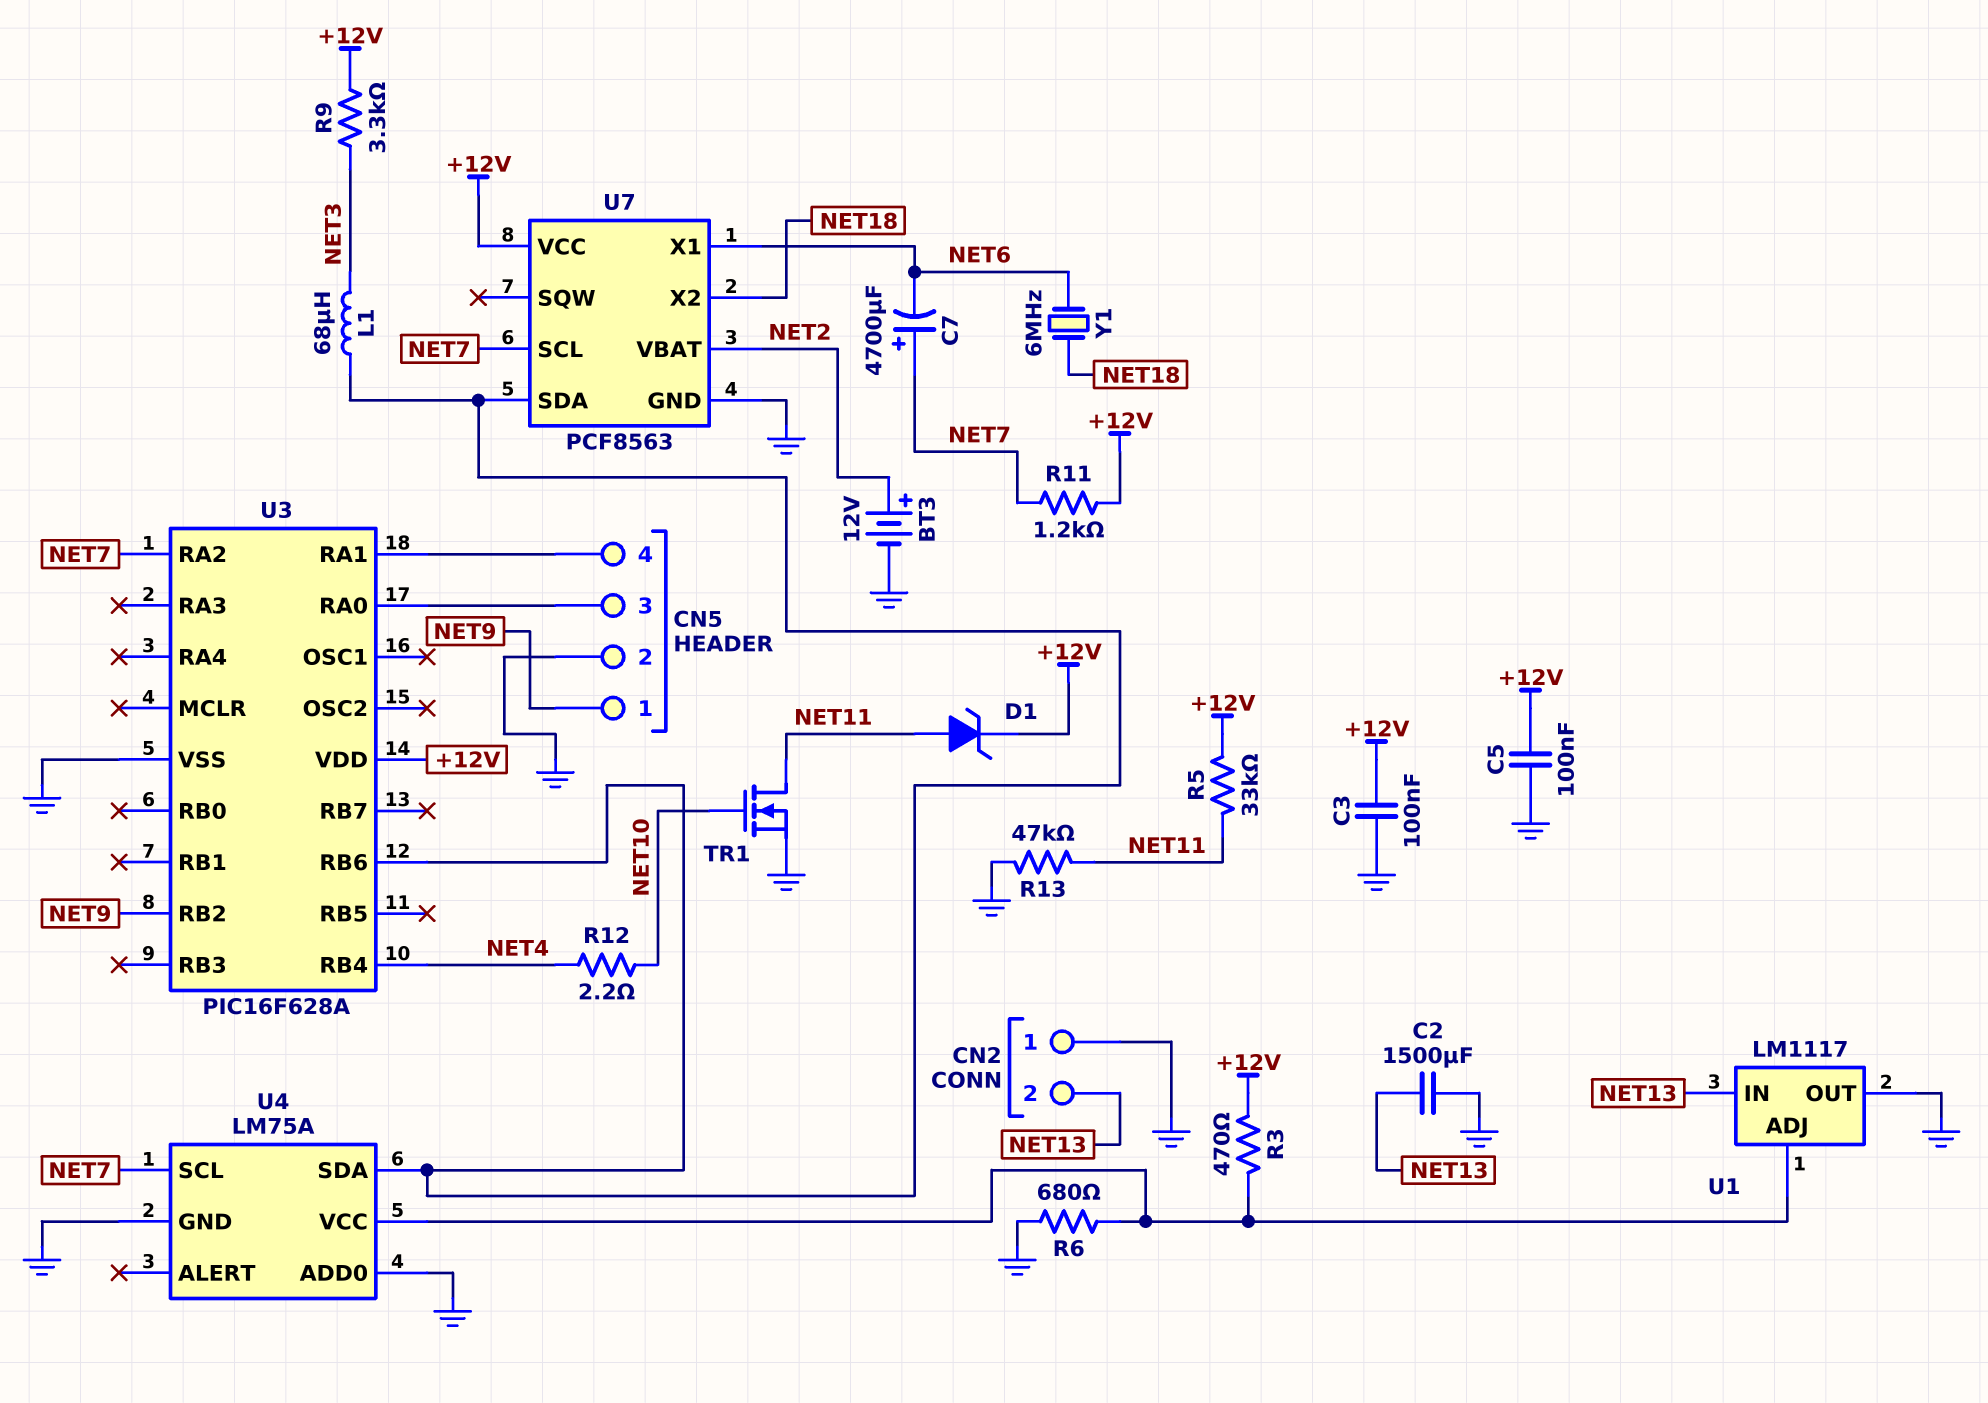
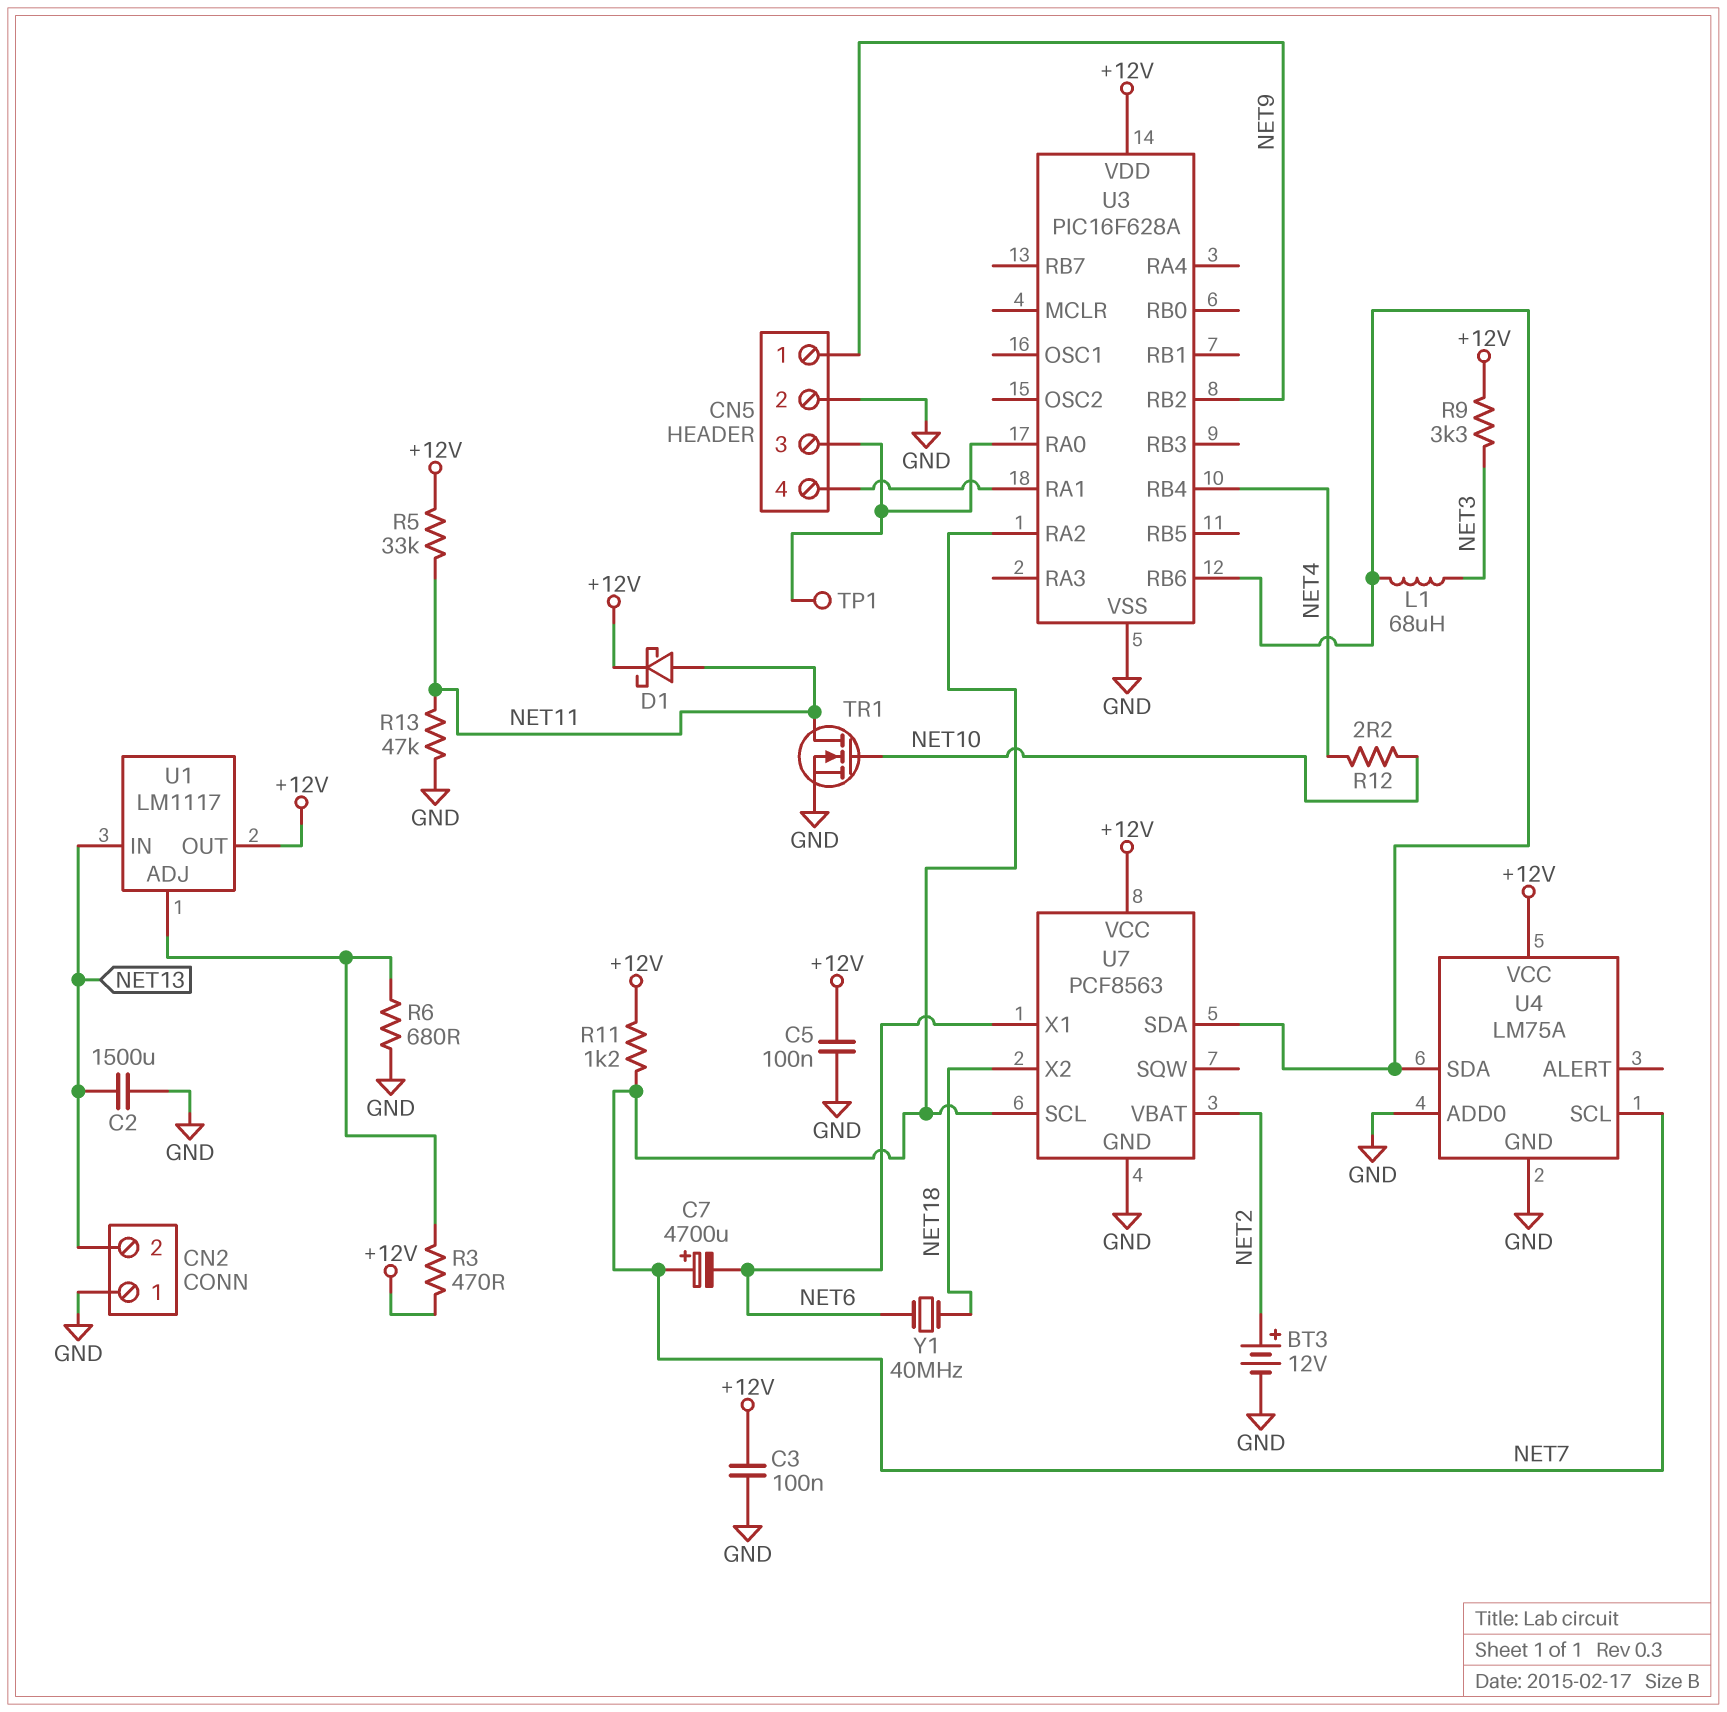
D1: zener (A NET11, K +12V) -> schottky (A NET11, K +12V)
TP1: none -> test point (CN5/3)
U1 pin OUT: GND -> +12V
U4 pin VCC: U1/ADJ -> +12V
Y1: 6MHz (NET6, NET18) -> 40MHz (NET6, NET18)

